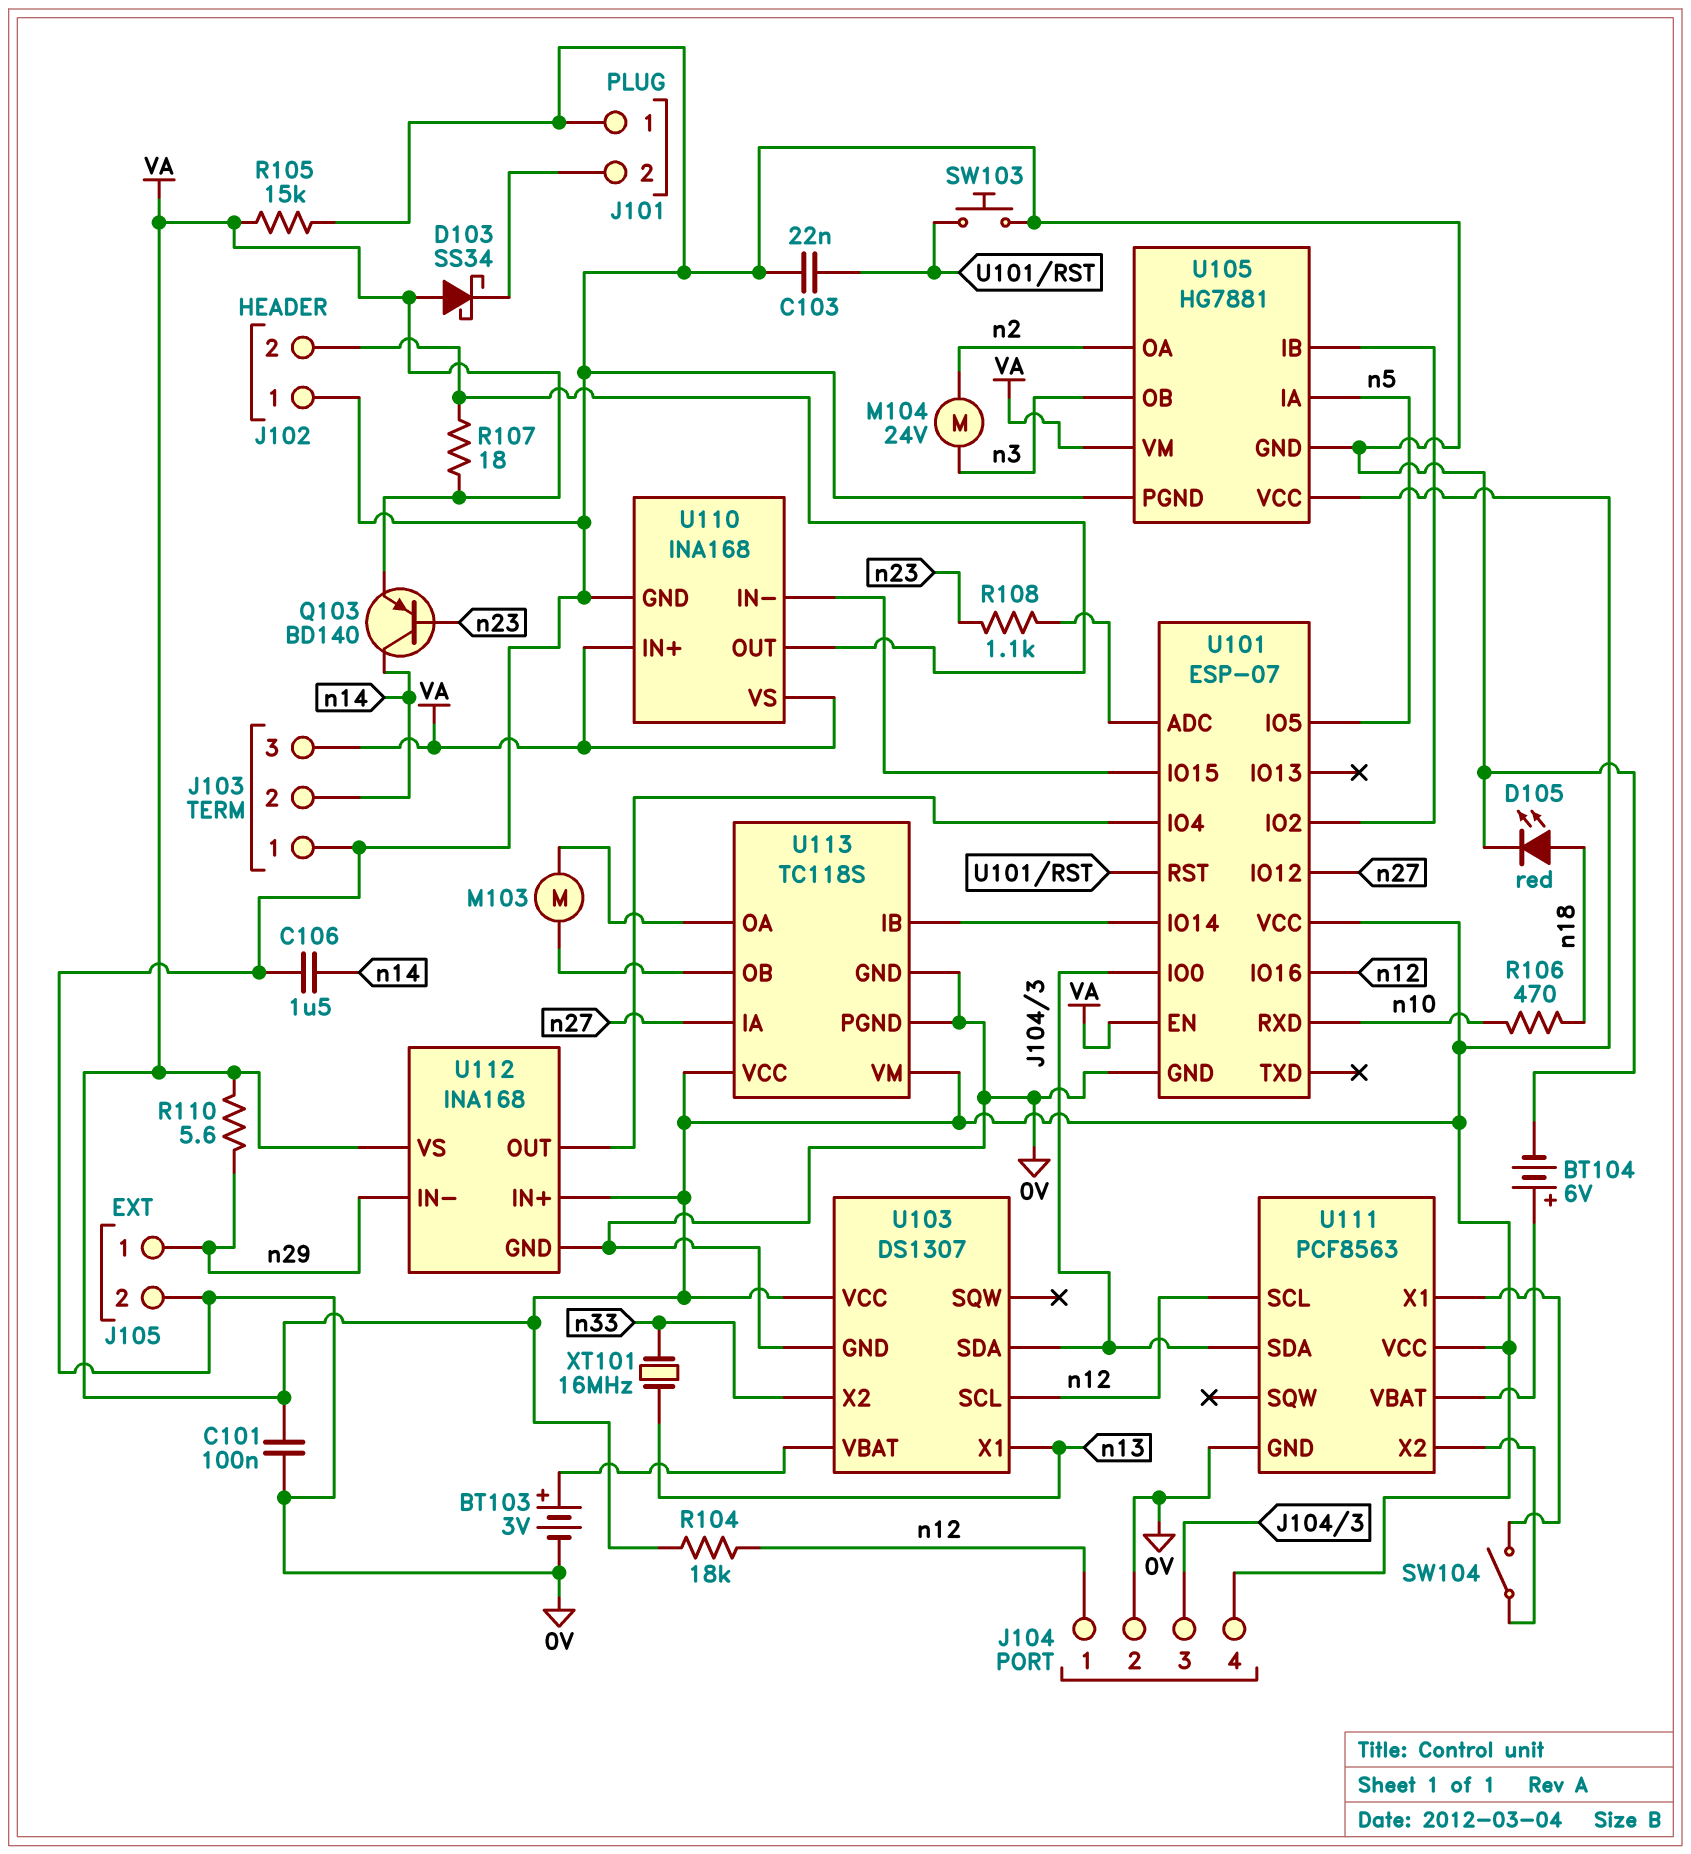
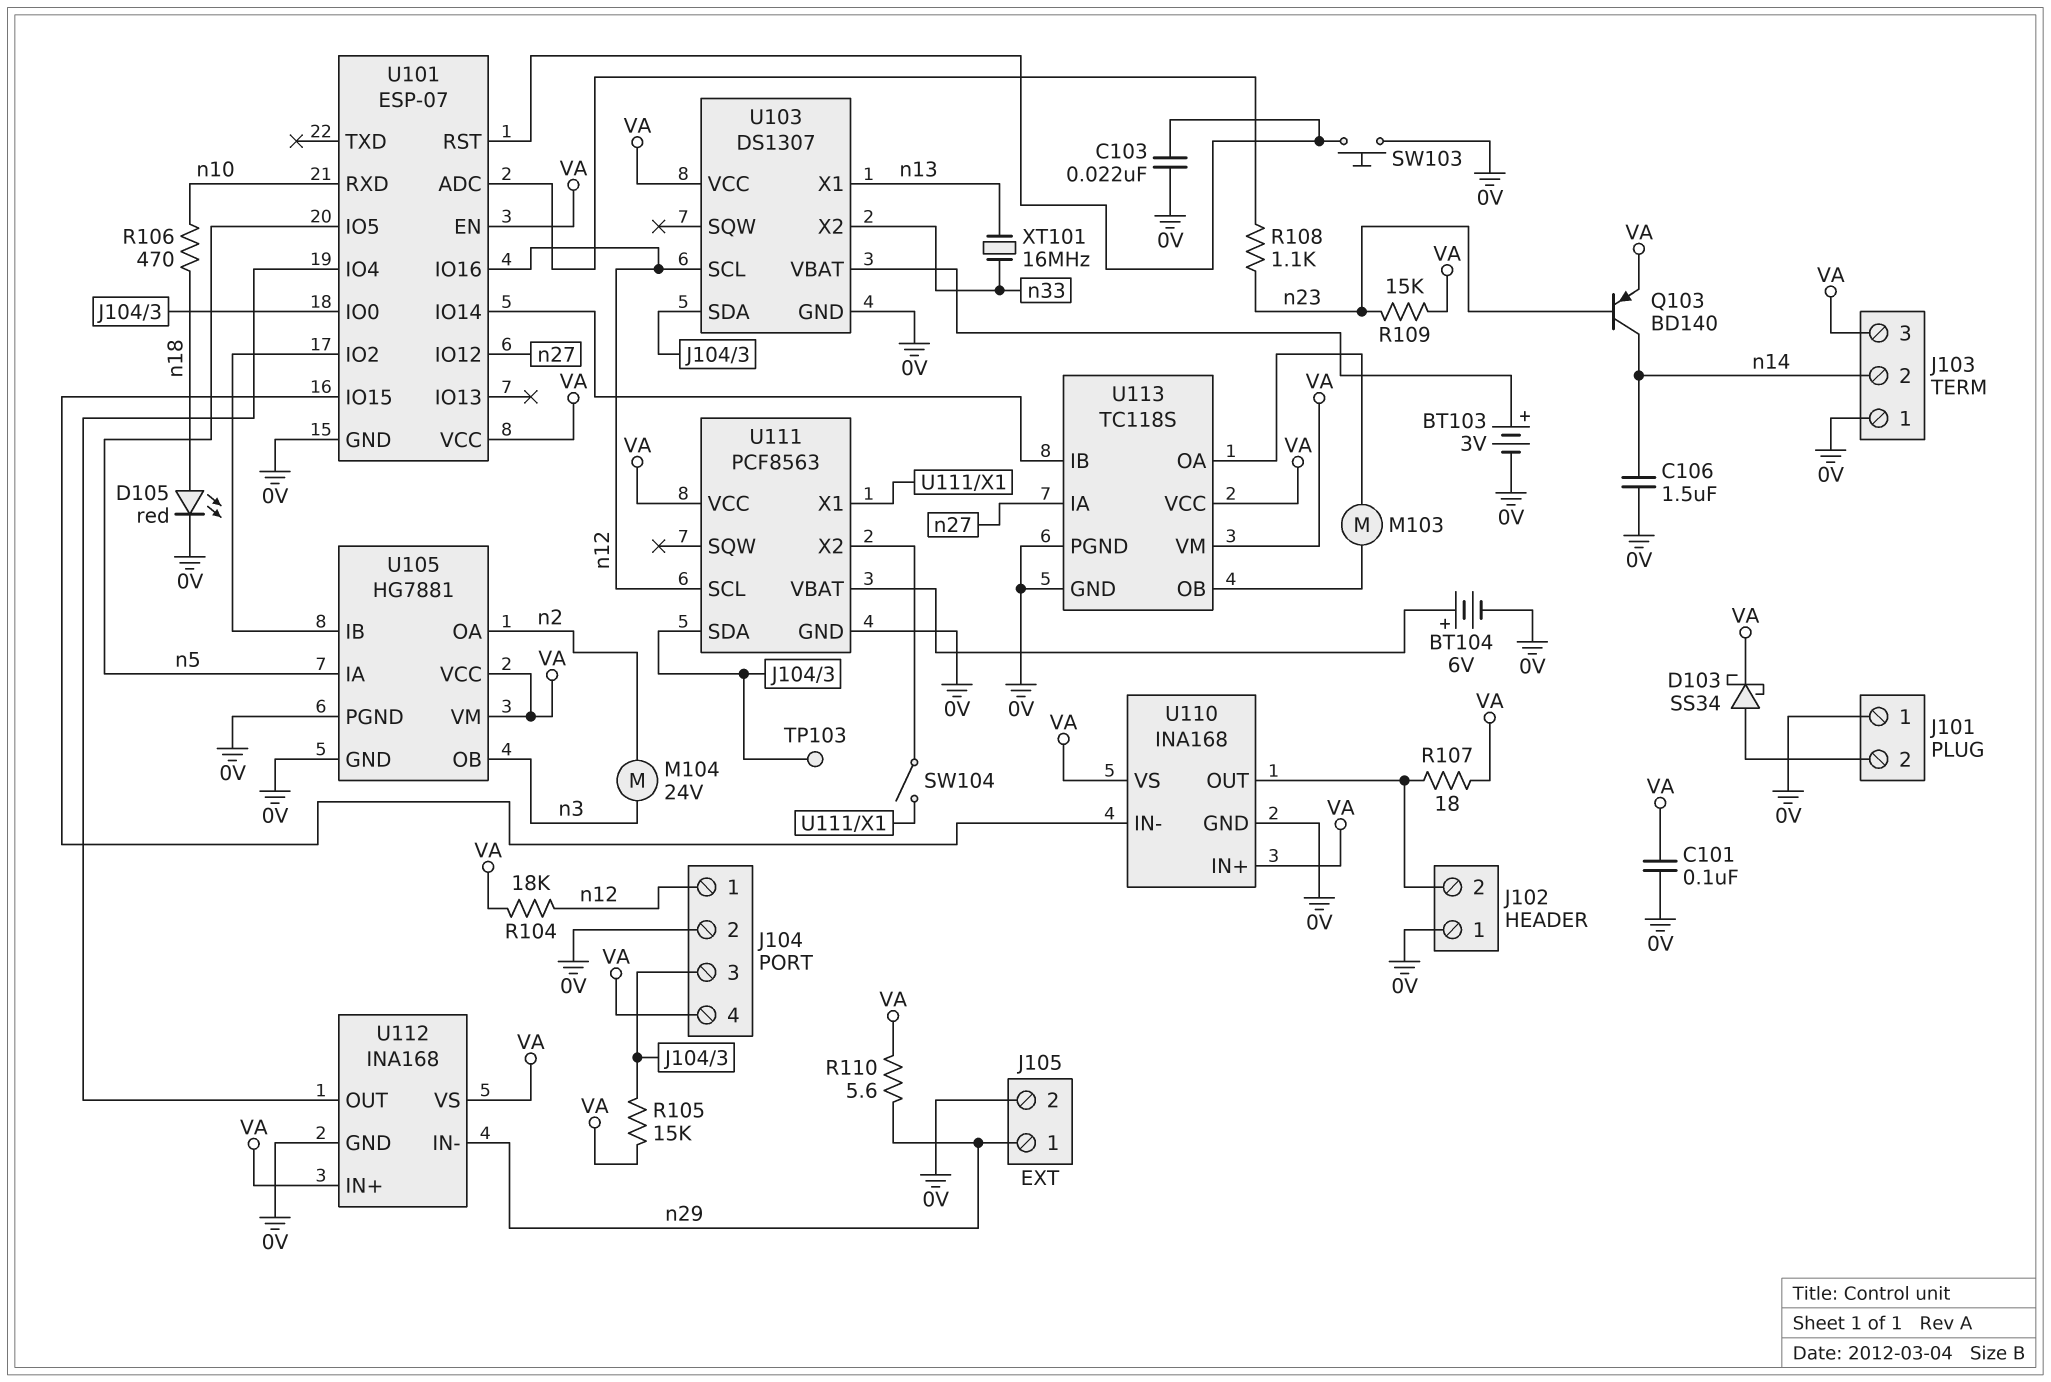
D103: schottky SS34 (A VA, K J101/2) -> schottky SS34 (A J101/2, K VA)
R105: 15k (0V, VA) -> 15k (J104/3, VA)
R109: none -> 15k (VA, n23)
TP103: none -> test point (J104/3)

